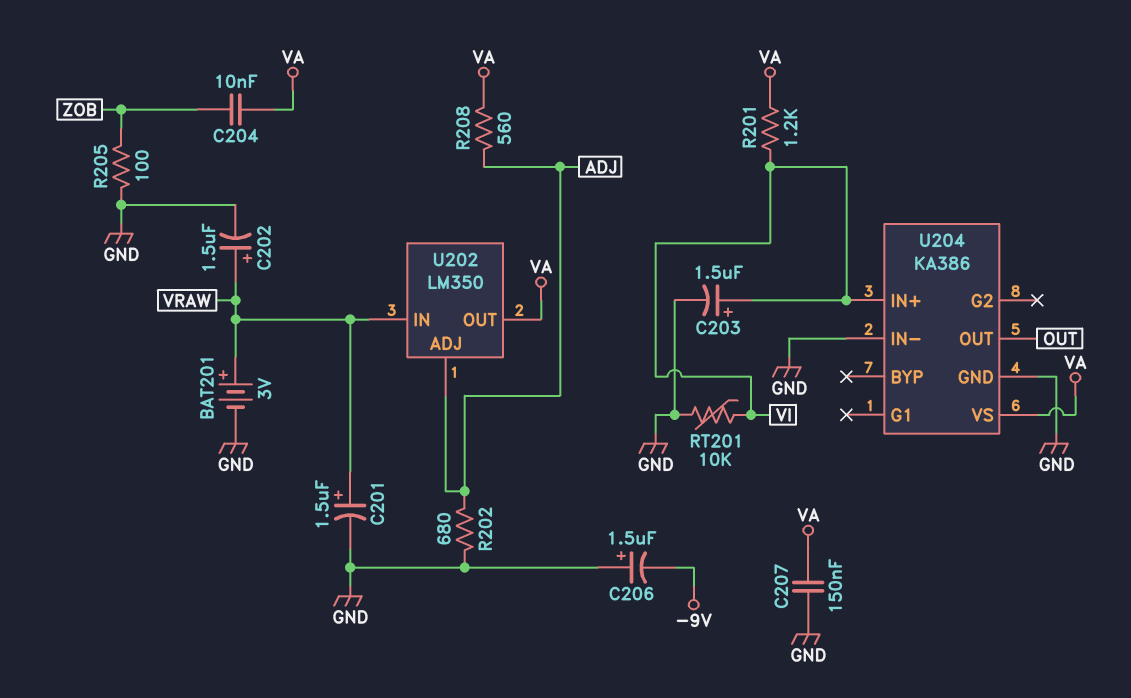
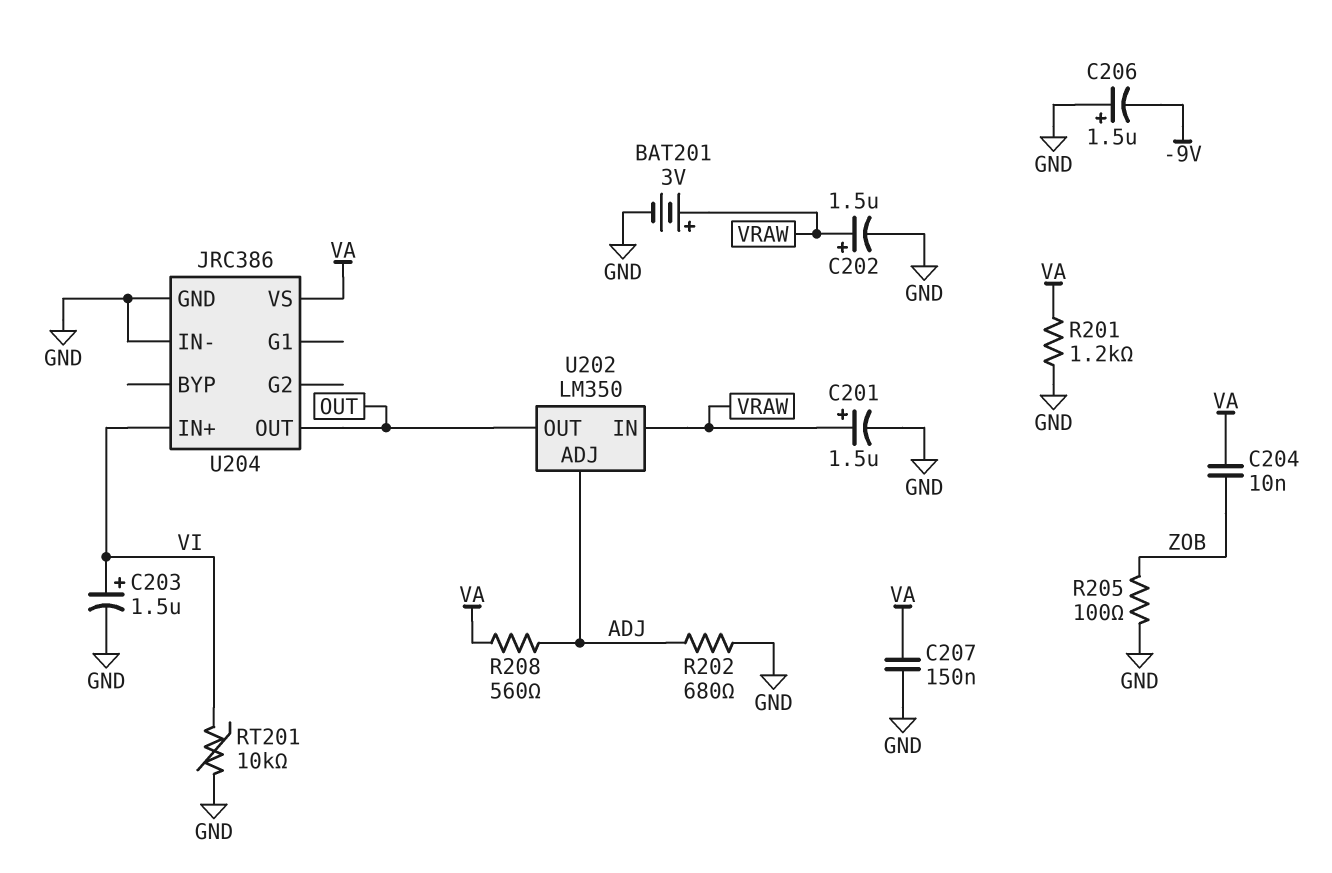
R201: 1.2k (VA, VI) -> 1.2k (GND, VA)
U202 pin OUT: VA -> OUT
U204: KA386 -> JRC386

